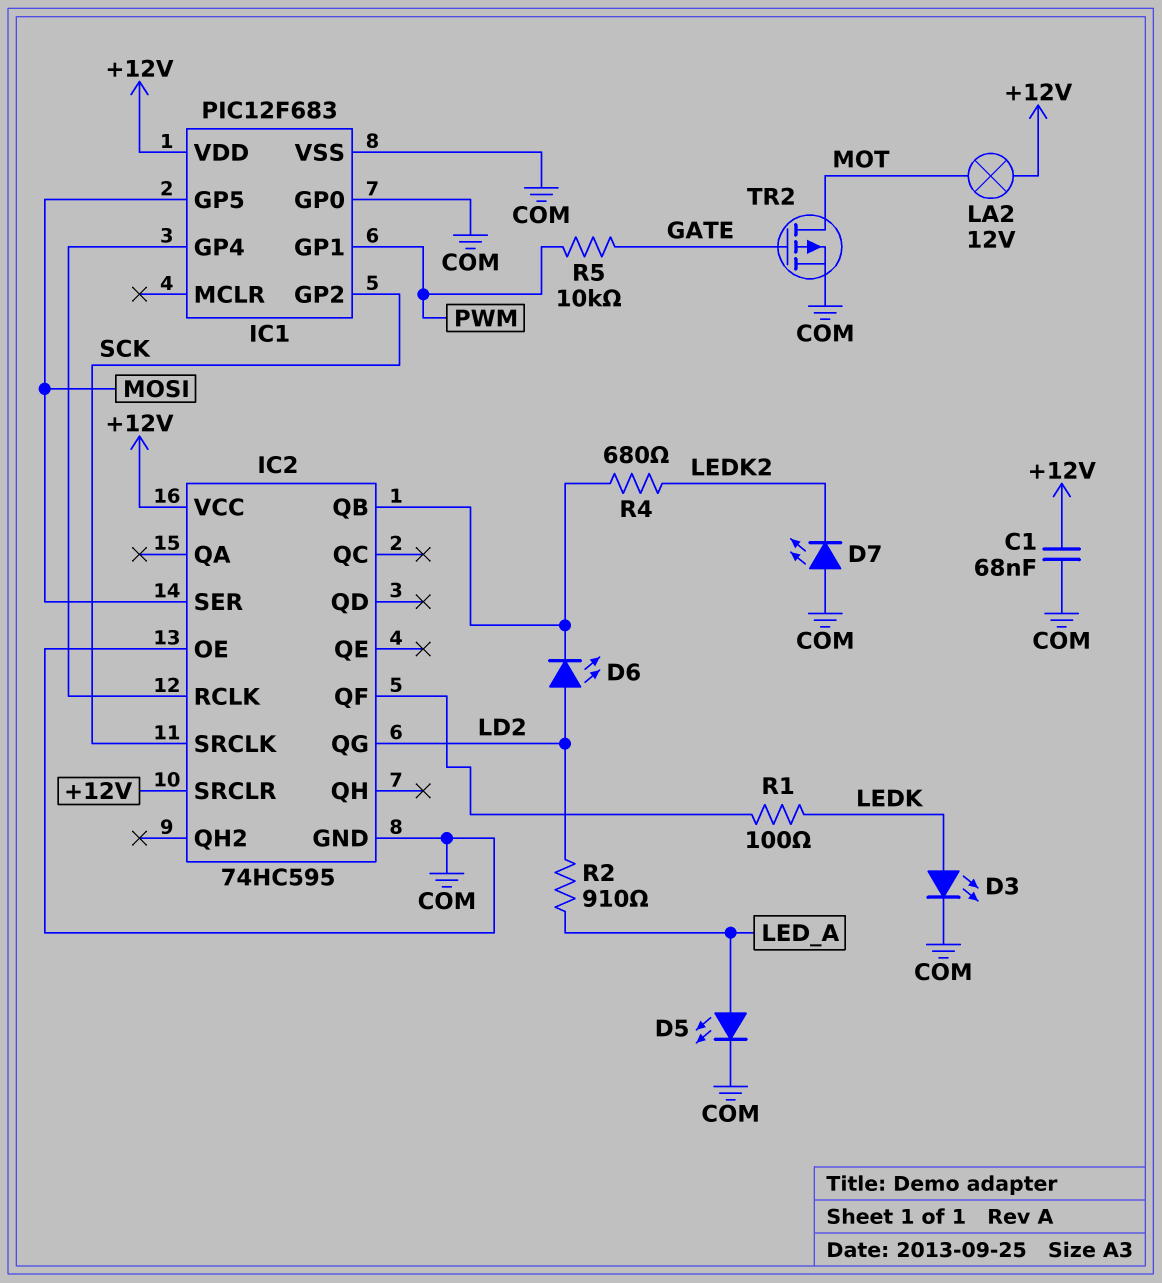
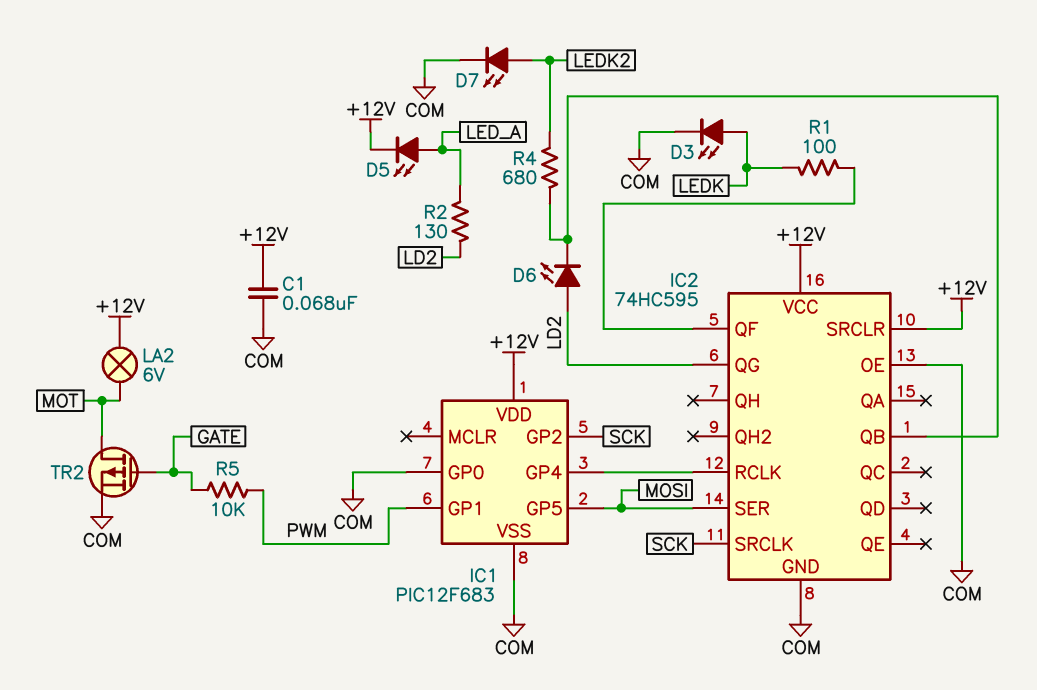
D5: LED (A LED_A, K COM) -> LED (A LED_A, K +12V)
D7: LED (A COM, K LEDK2) -> LED (A LEDK2, K COM)
LA2: lamp 12V (+12V, MOT) -> lamp 6V (+12V, MOT)
R2: 910 (LD2, LED_A) -> 130 (LD2, LED_A)

